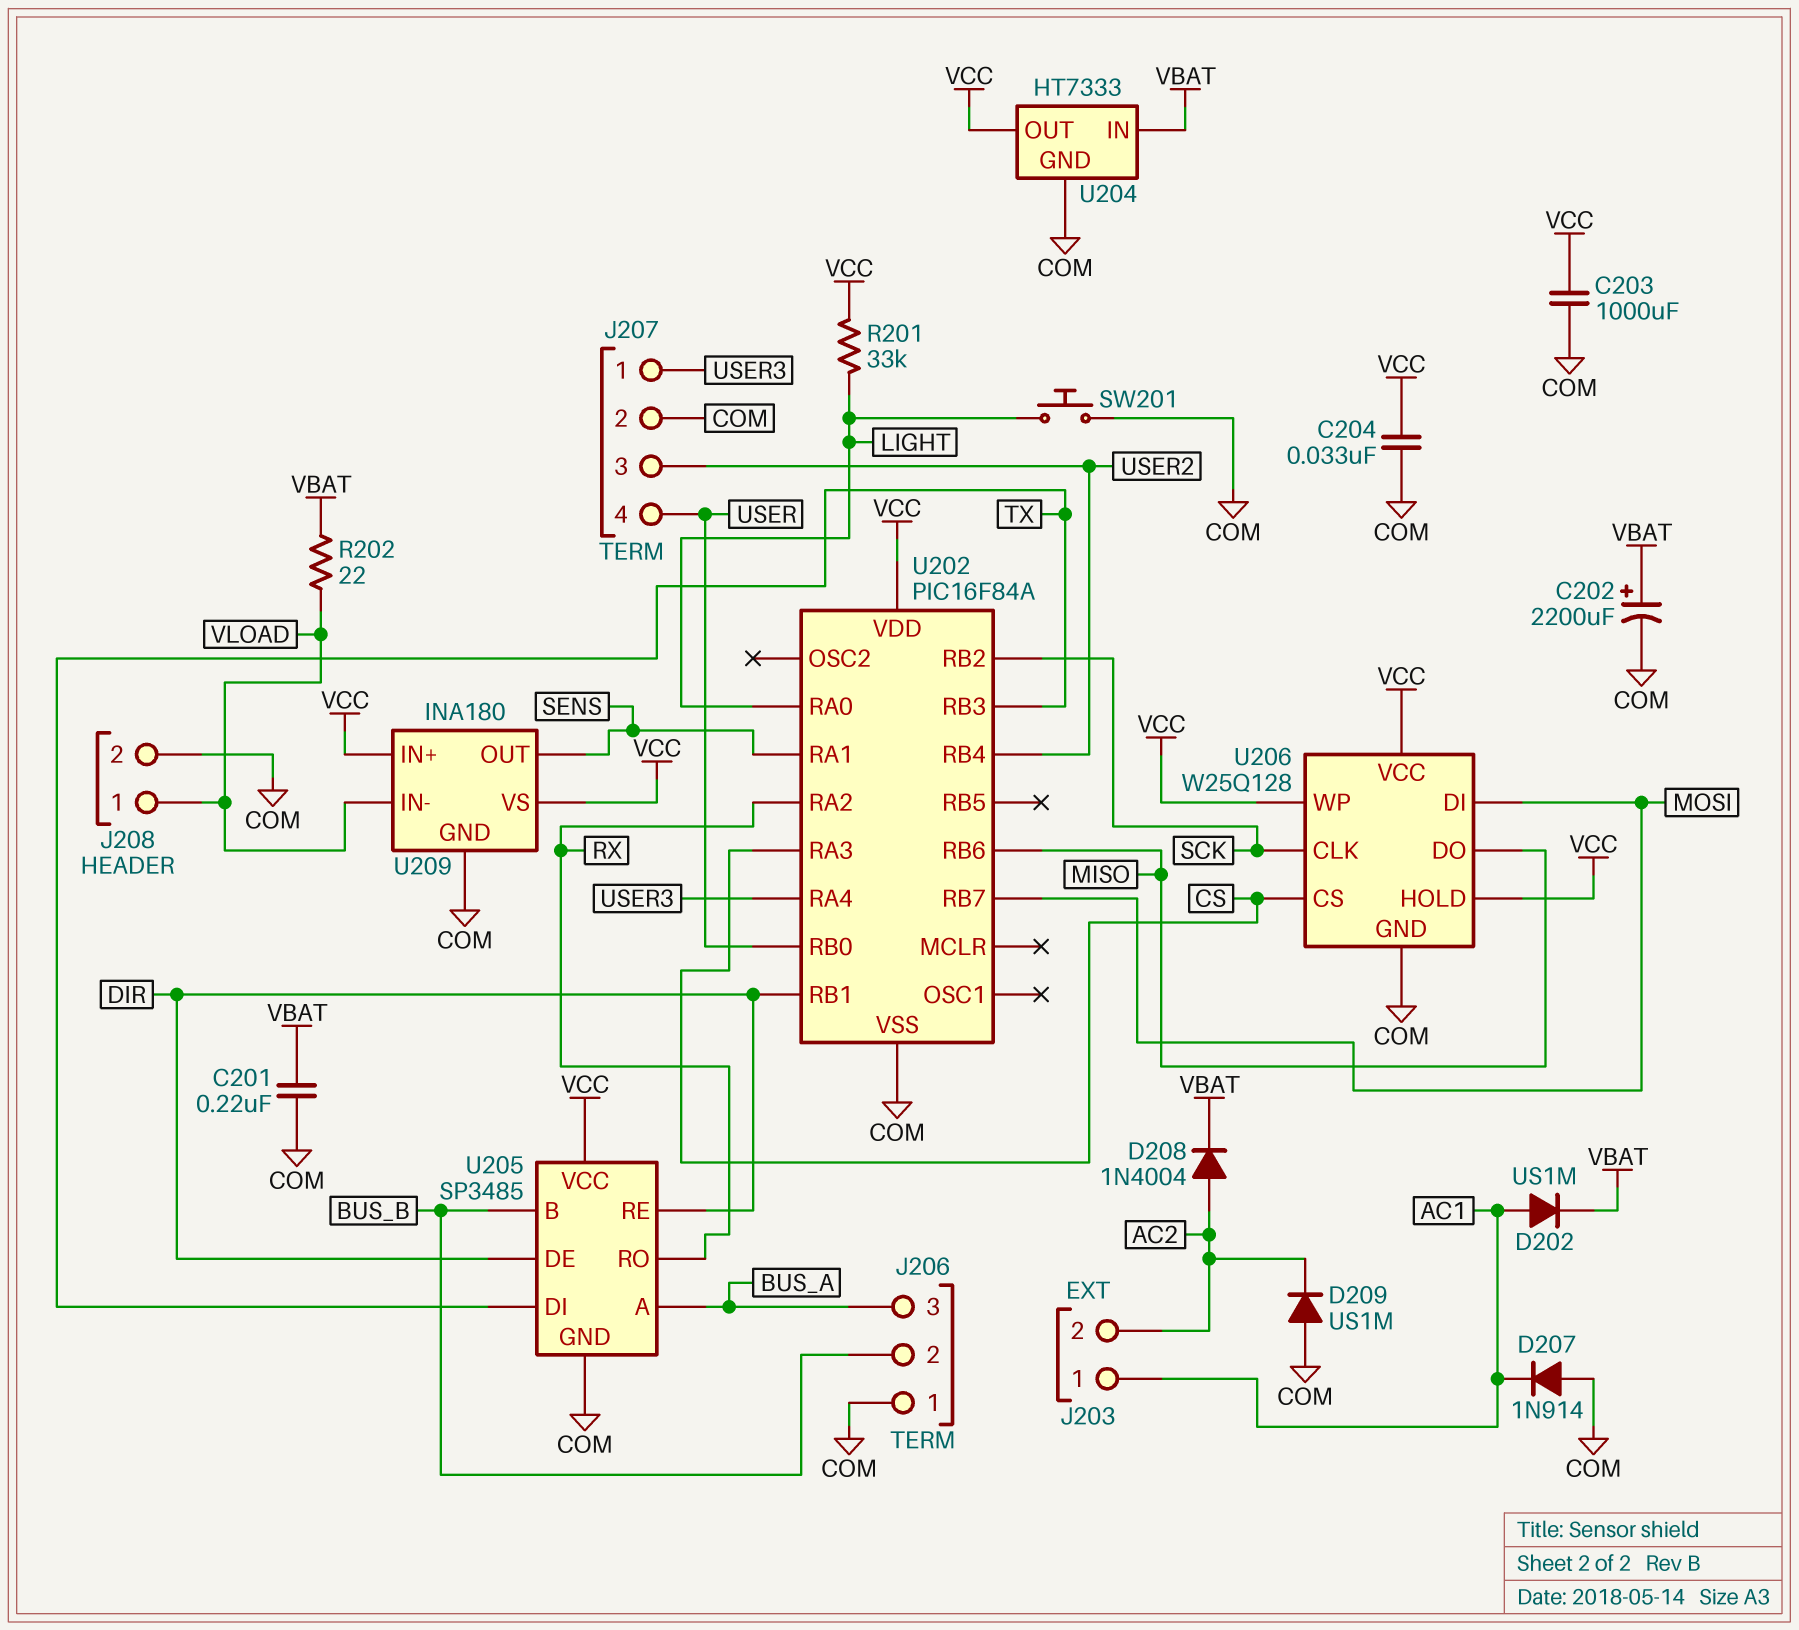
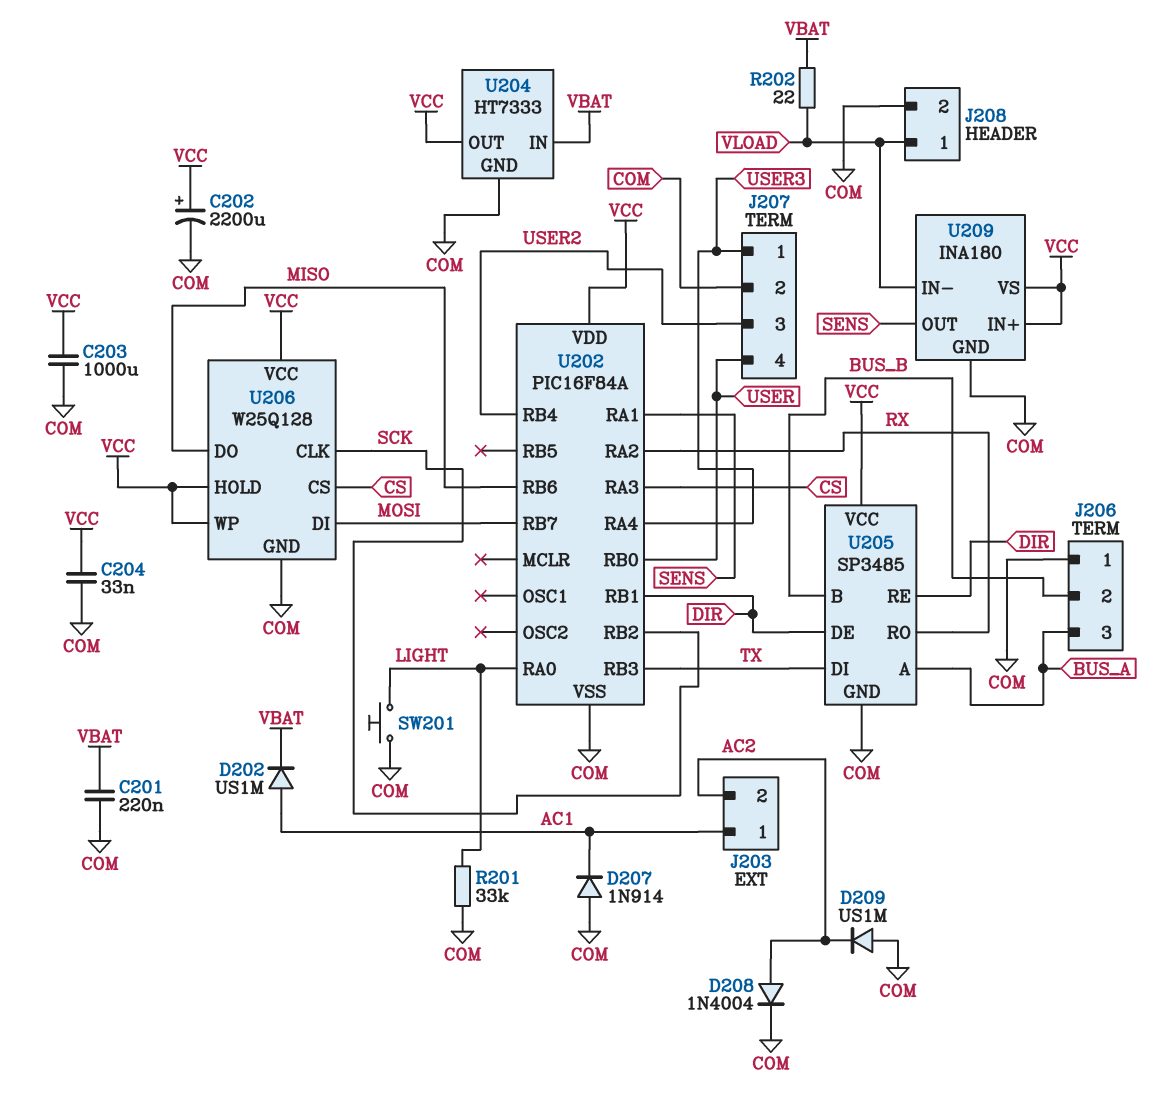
C202: 2200uF (plus VBAT, minus COM) -> 2200uF (plus VCC, minus COM)
D208: diode 1N4004 (A AC2, K VBAT) -> diode 1N4004 (A AC2, K COM)
R201: 33k (LIGHT, VCC) -> 33k (COM, LIGHT)

